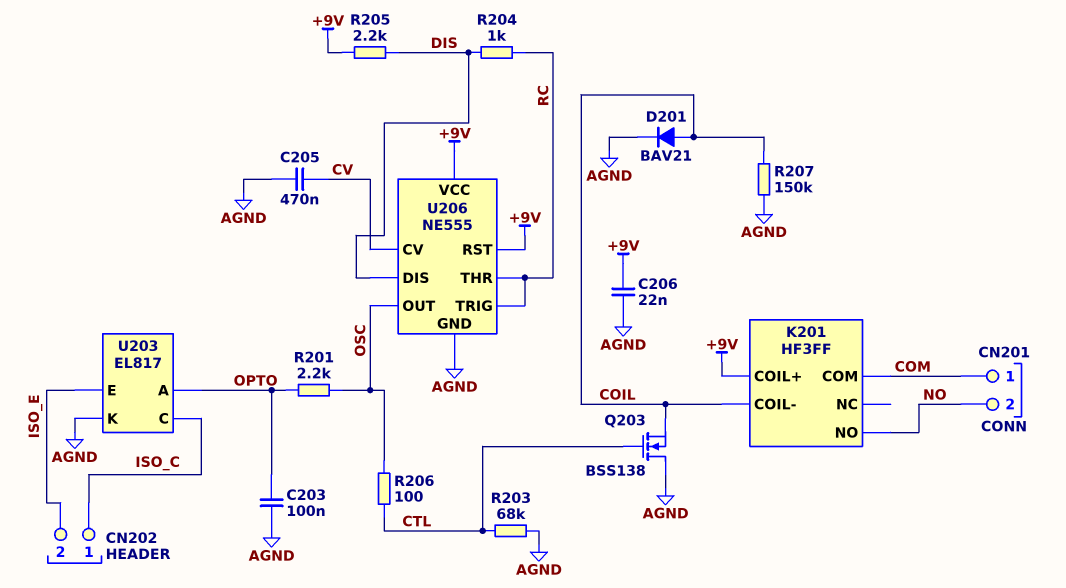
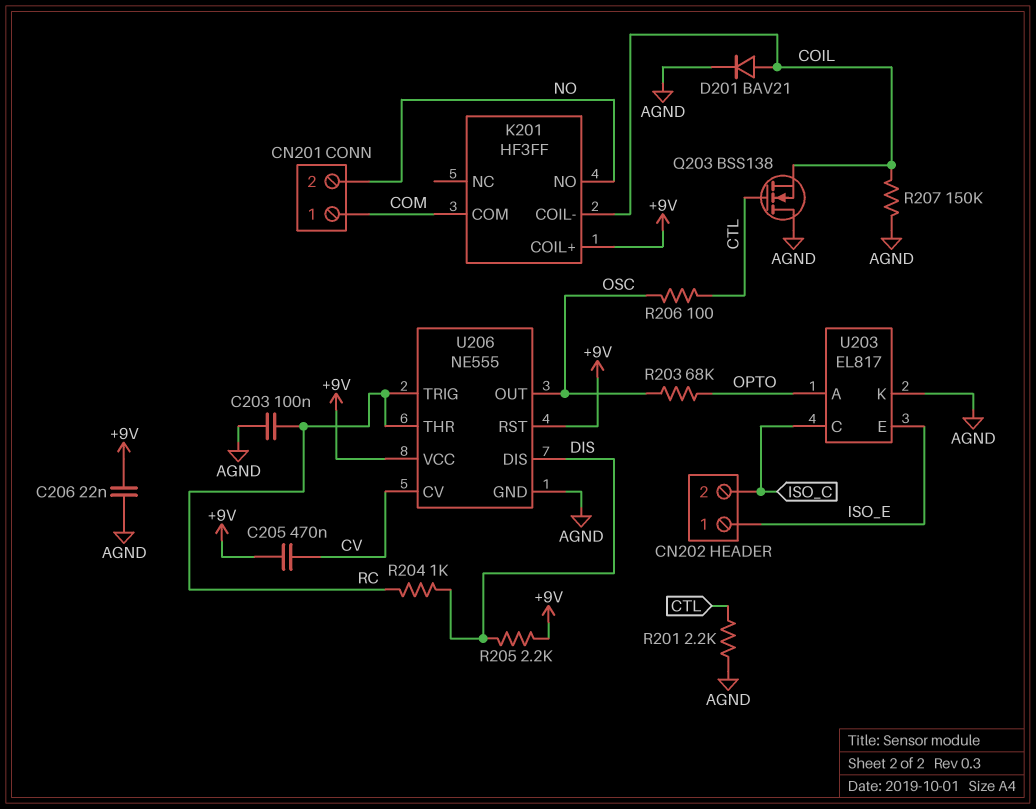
C203: 100nF (AGND, OPTO) -> 100nF (AGND, RC)
C205: 470nF (AGND, CV) -> 470nF (+9V, CV)
CN202 pin 1: ISO_C -> ISO_E
CN202 pin 2: ISO_E -> ISO_C
R201: 2.2k (OPTO, OSC) -> 2.2k (AGND, CTL)
R203: 68k (AGND, CTL) -> 68k (OPTO, OSC)

